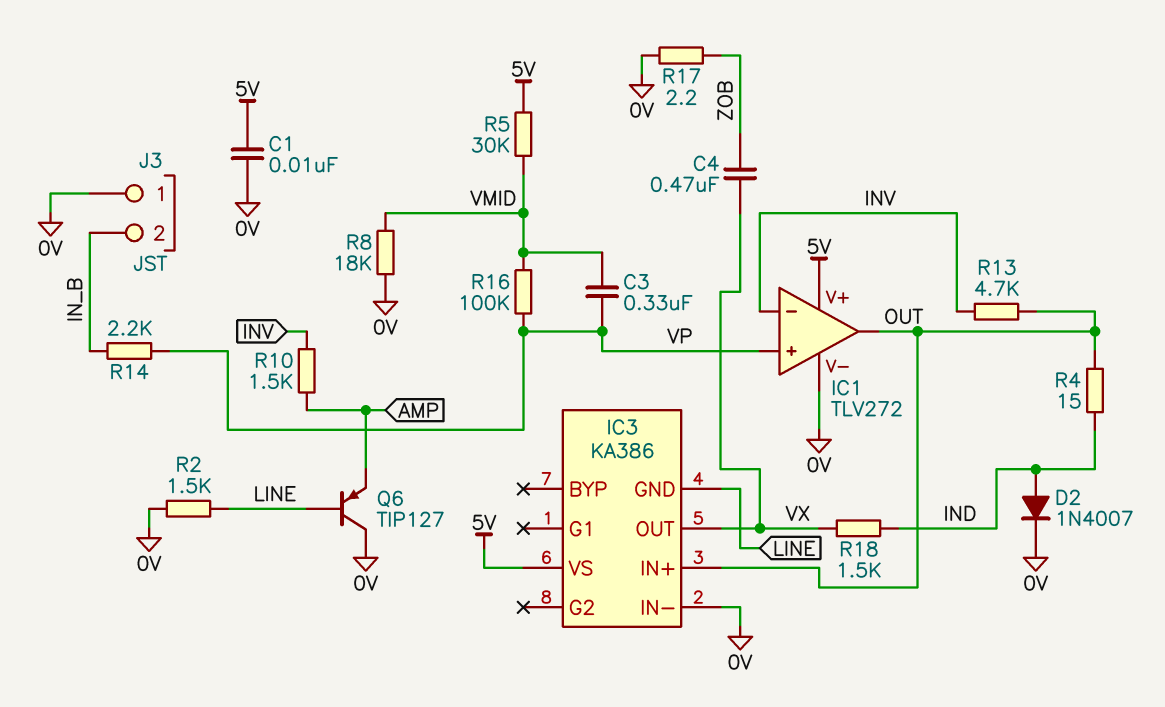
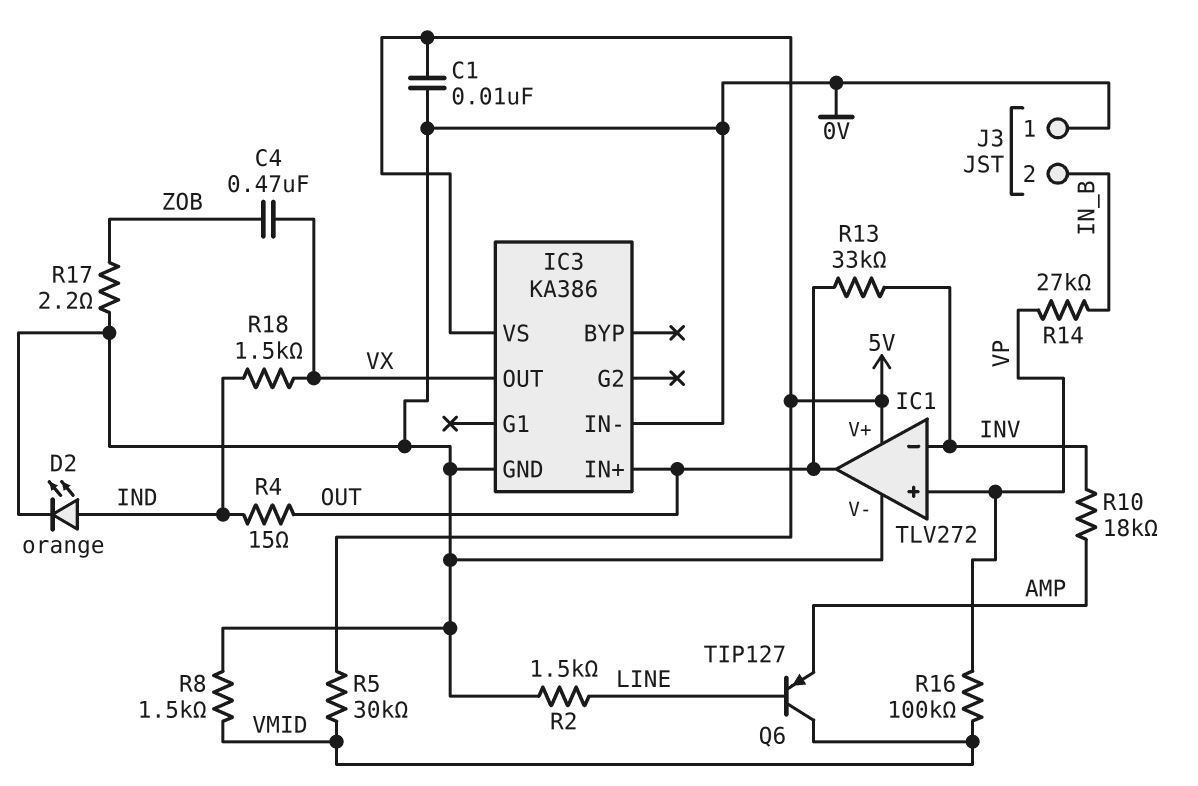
C3: 330nF (VMID, VP) -> none
D2: diode 1N4007 (A IND, K 0V) -> LED orange (A IND, K 0V)
IC3 pin GND: LINE -> 0V
Q6: PNP TIP127 (B LINE, C 0V, E AMP) -> PNP TIP127 (B LINE, C VMID, E AMP)
R8: 18k (0V, VMID) -> 1.5k (0V, VMID)
R10: 1.5k (AMP, INV) -> 18k (AMP, INV)
R13: 4.7k (INV, OUT) -> 33k (INV, OUT)
R14: 2.2k (IN_B, VP) -> 27k (IN_B, VP)

